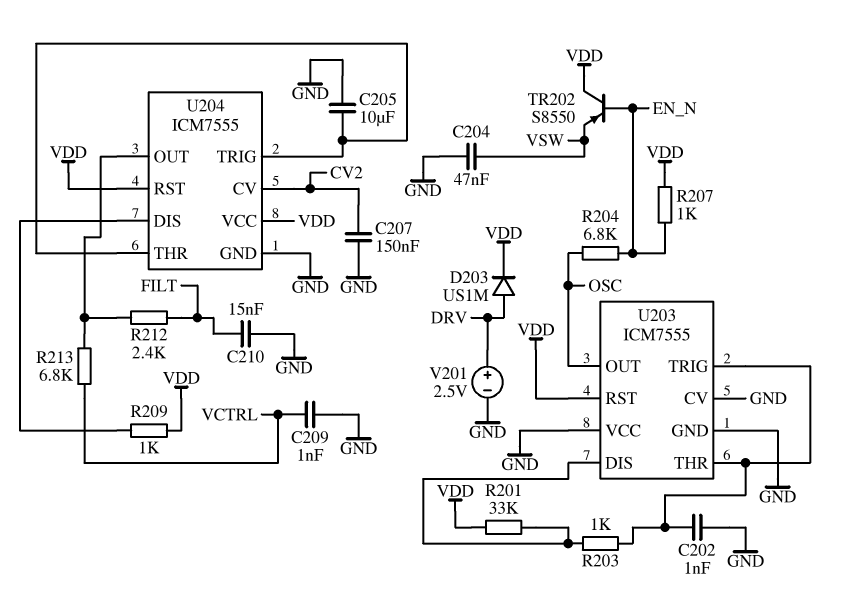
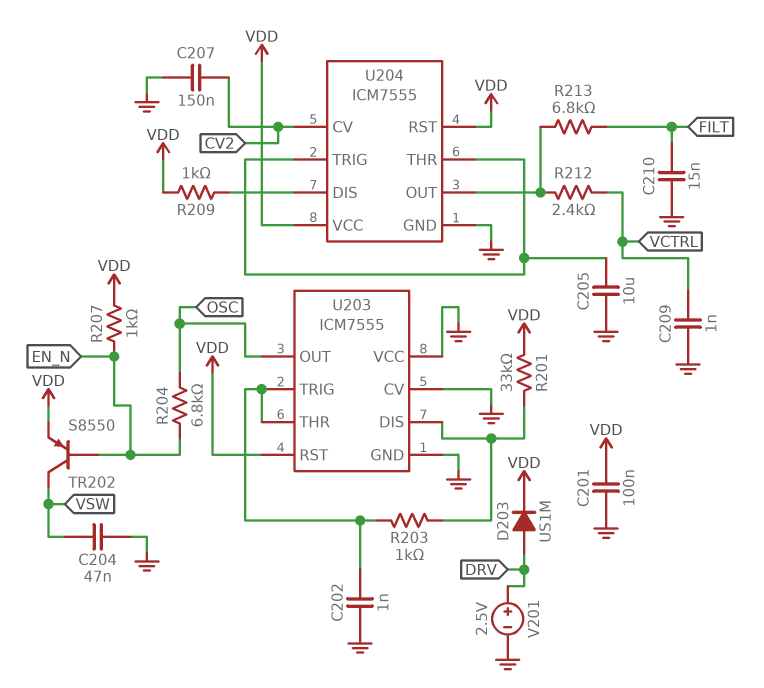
C201: none -> 100nF (GND, VDD)
R212: 2.4k (FILT, U204/OUT) -> 2.4k (U204/OUT, VCTRL)
R213: 6.8k (U204/OUT, VCTRL) -> 6.8k (FILT, U204/OUT)
TR202: PNP S8550 (B EN_N, C VDD, E VSW) -> PNP S8550 (B EN_N, C VSW, E VDD)

